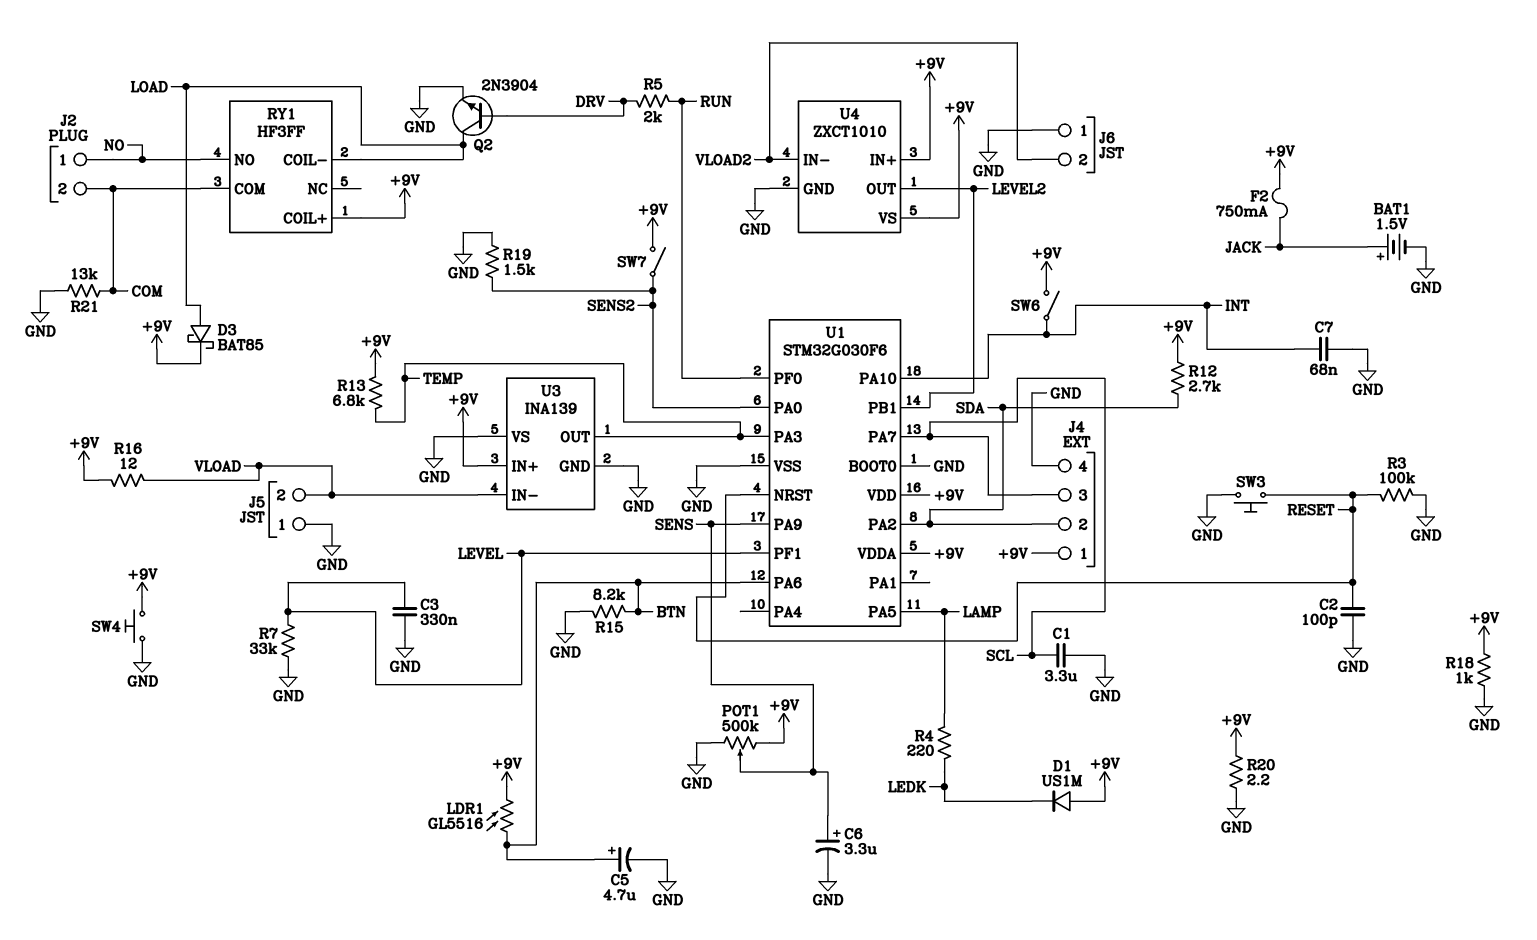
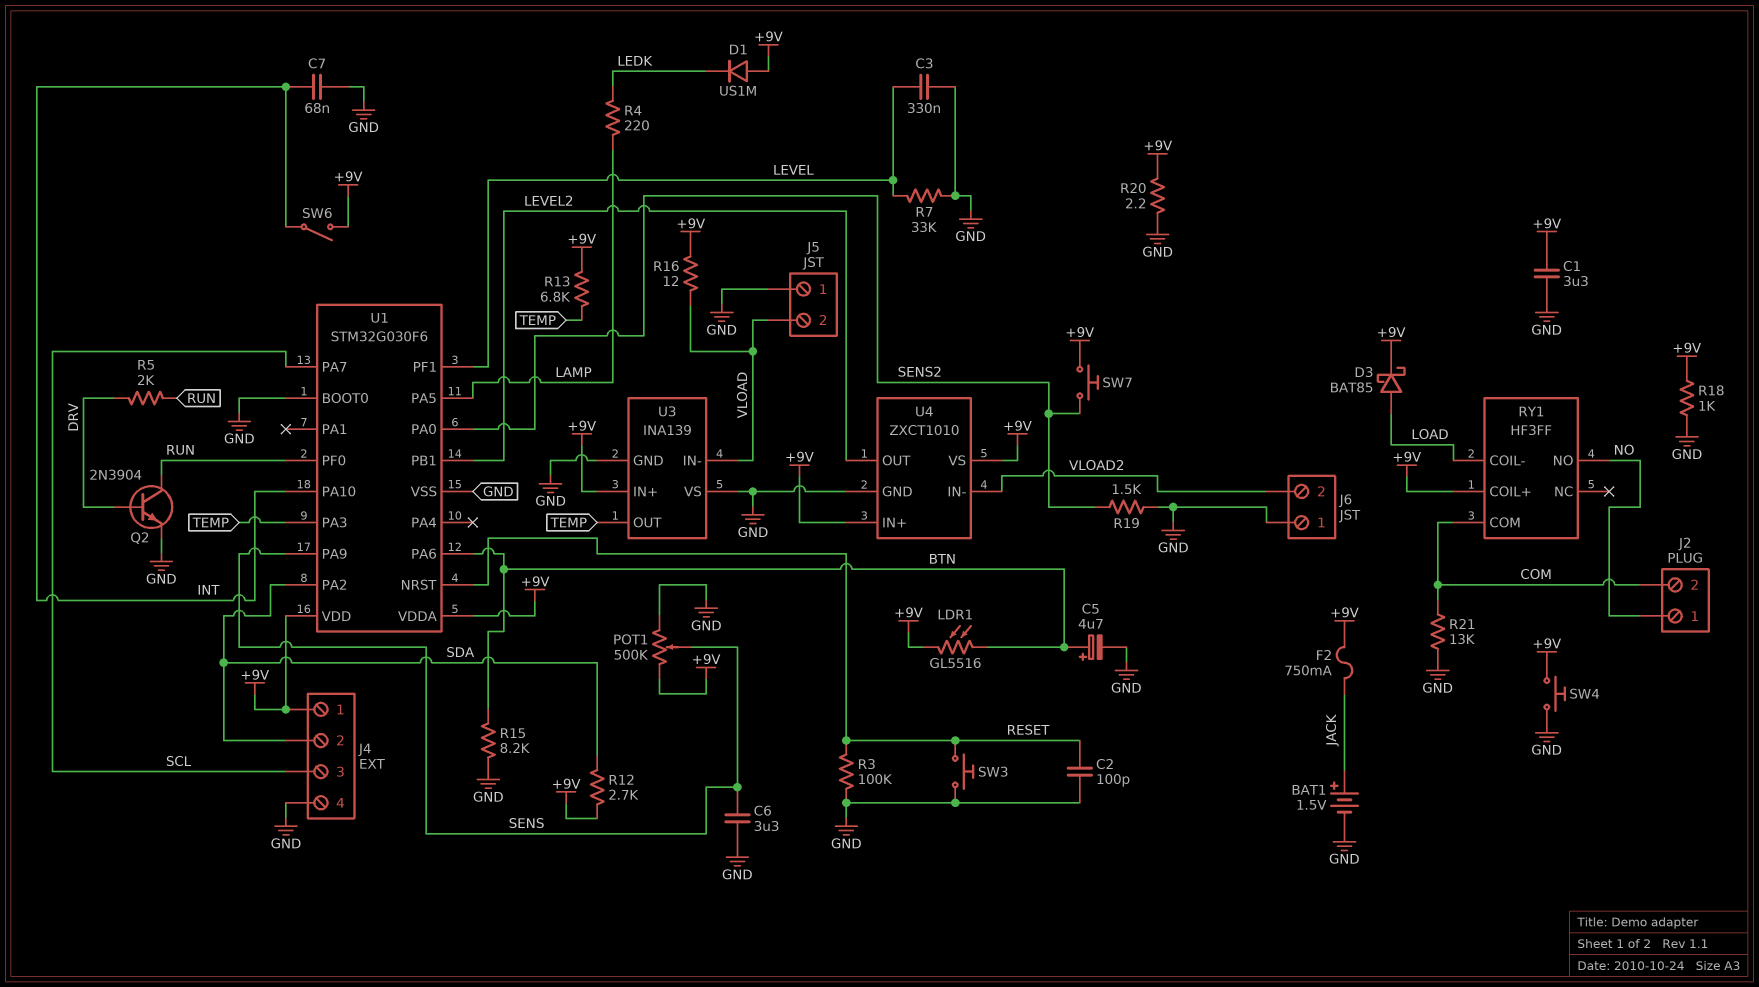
C1: 3.3uF (GND, SCL) -> 3.3uF (+9V, GND)
C6: 3.3uF (plus SENS, minus GND) -> 3.3uF (GND, SENS)
Q2: NPN 2N3904 (B DRV, C LOAD, E GND) -> NPN 2N3904 (B DRV, C RUN, E GND)
SW7: switch (+9V, SENS2) -> button (+9V, SENS2)

